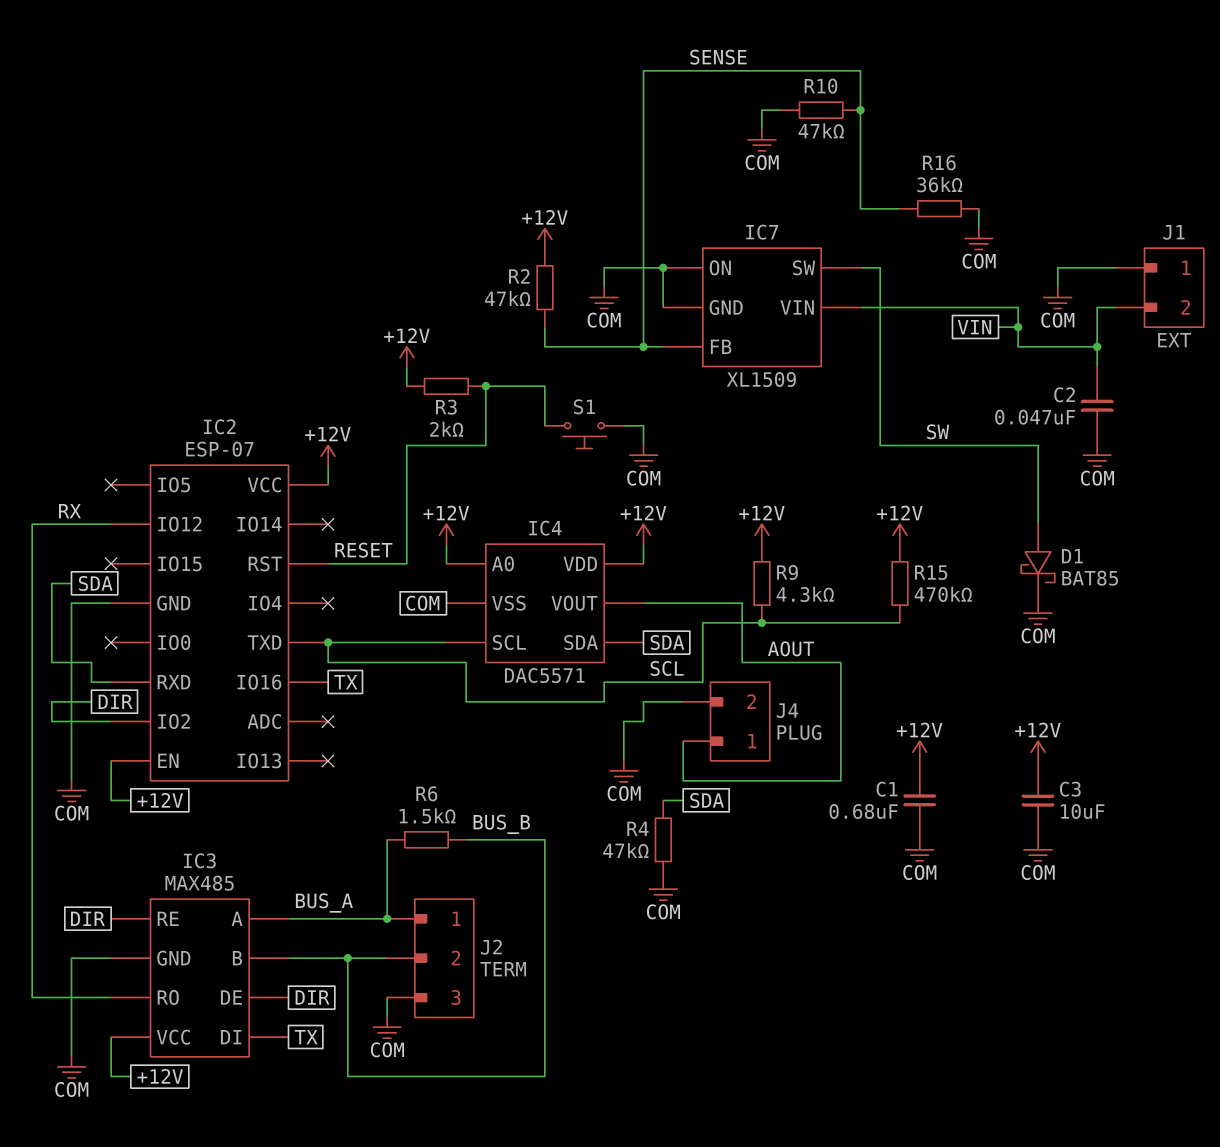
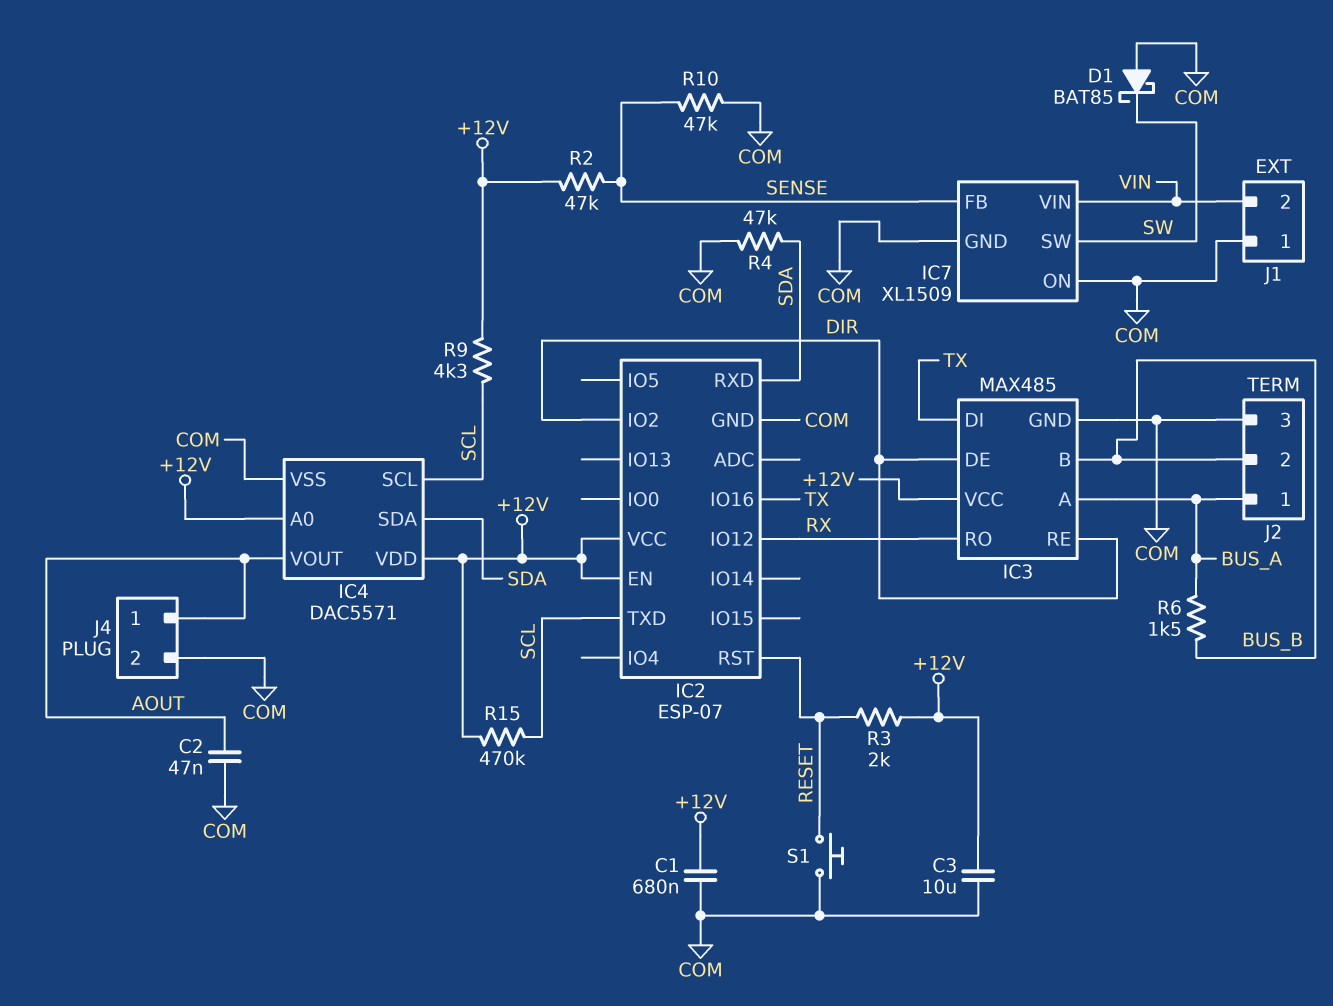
C2: 47nF (COM, VIN) -> 47nF (AOUT, COM)
D1: schottky BAT85 (A SW, K COM) -> schottky BAT85 (A COM, K SW)
R16: 36k (COM, SENSE) -> none

